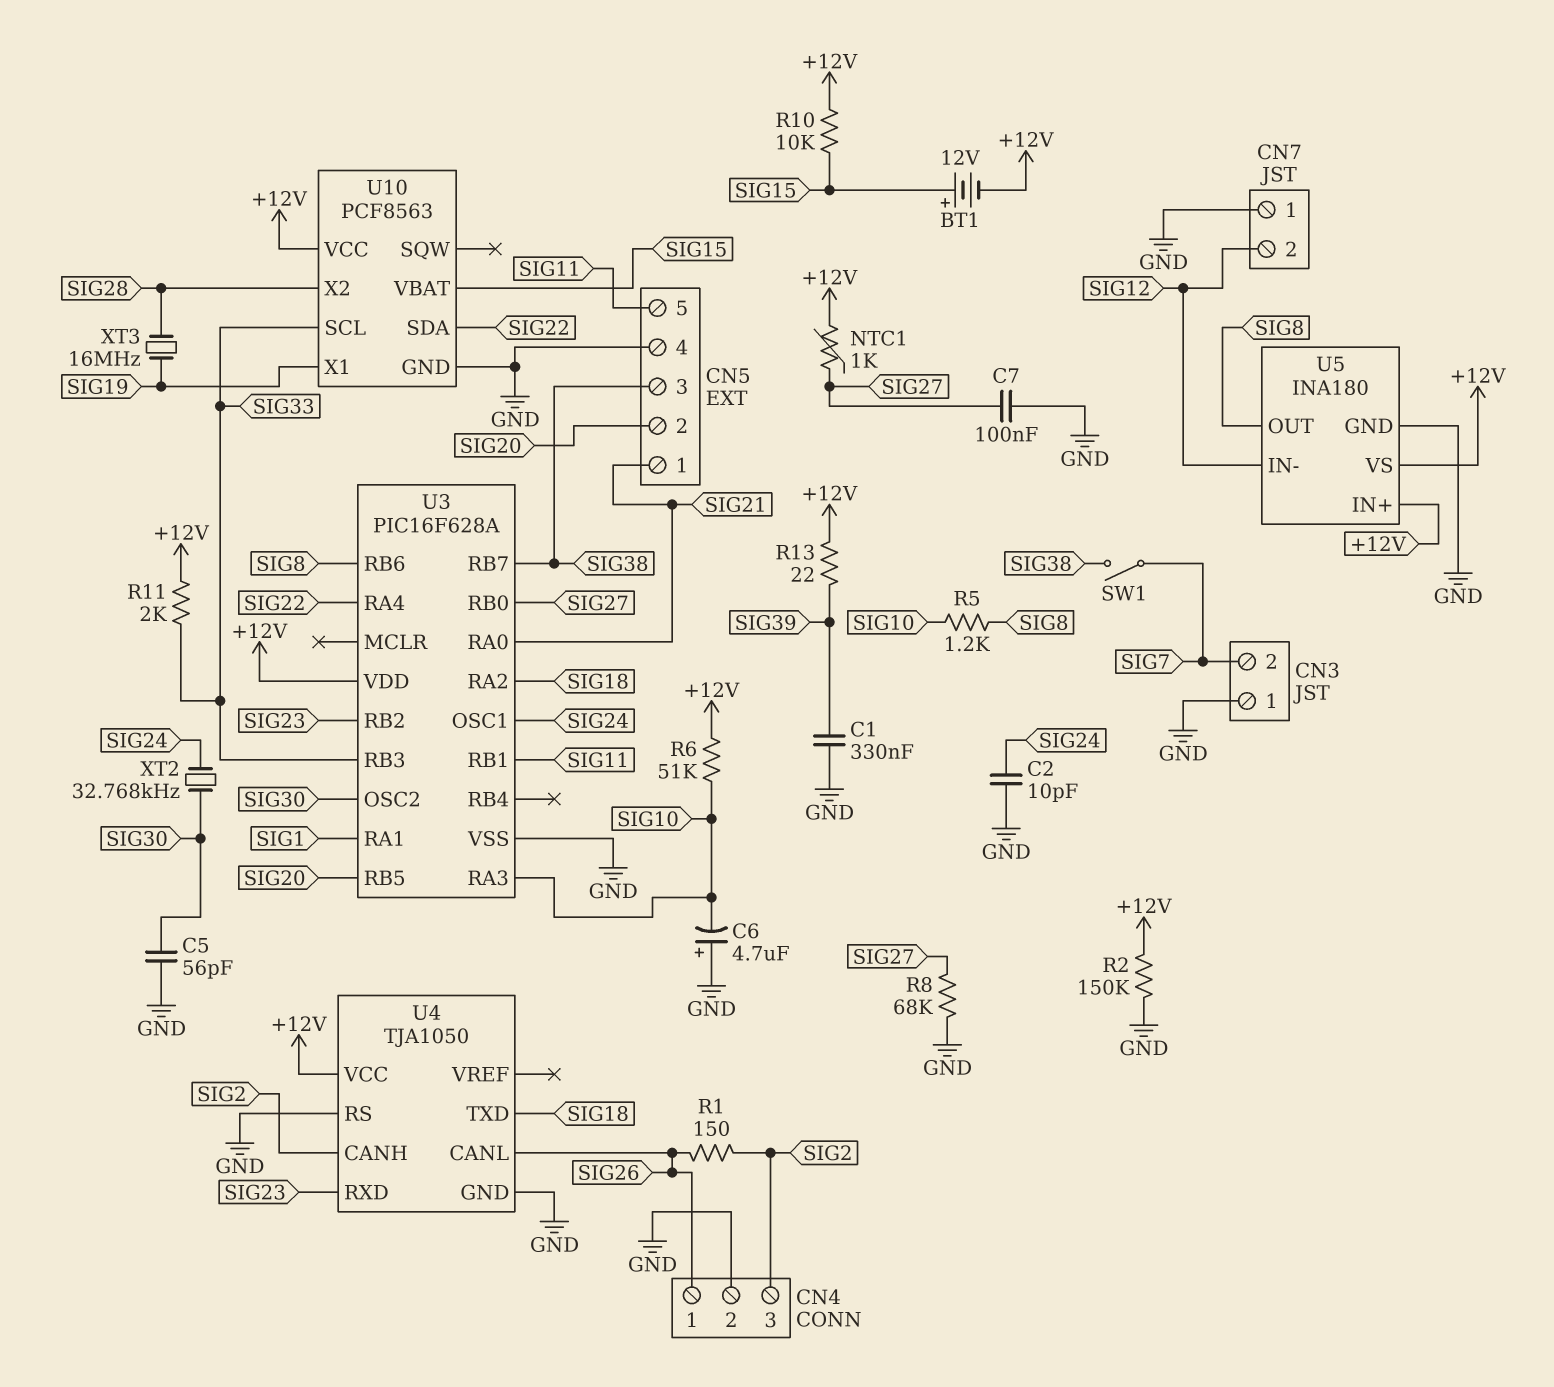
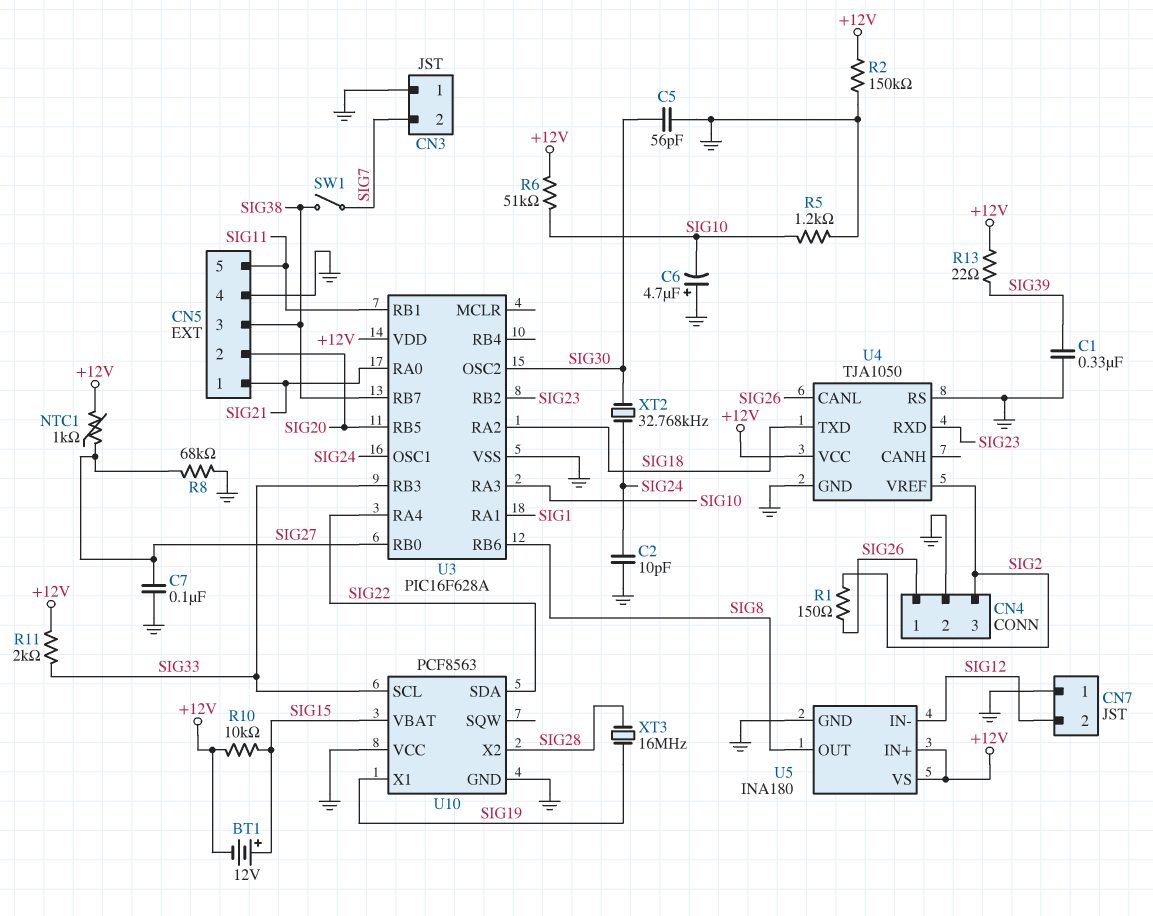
R5: 1.2k (SIG8, SIG10) -> 1.2k (GND, SIG10)
U4 pin CANH: SIG2 -> none
U4 pin VREF: none -> SIG2
U10 pin VCC: +12V -> GND

